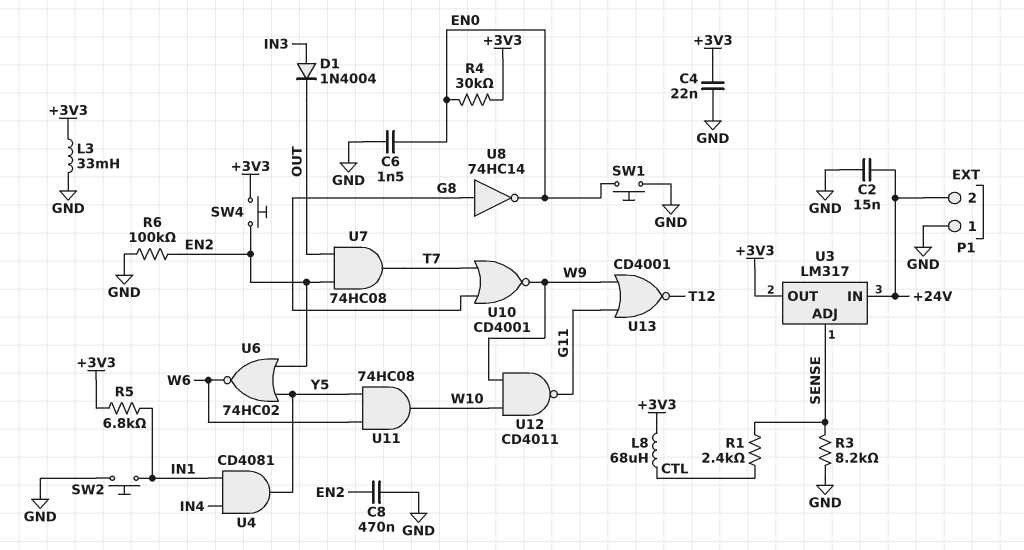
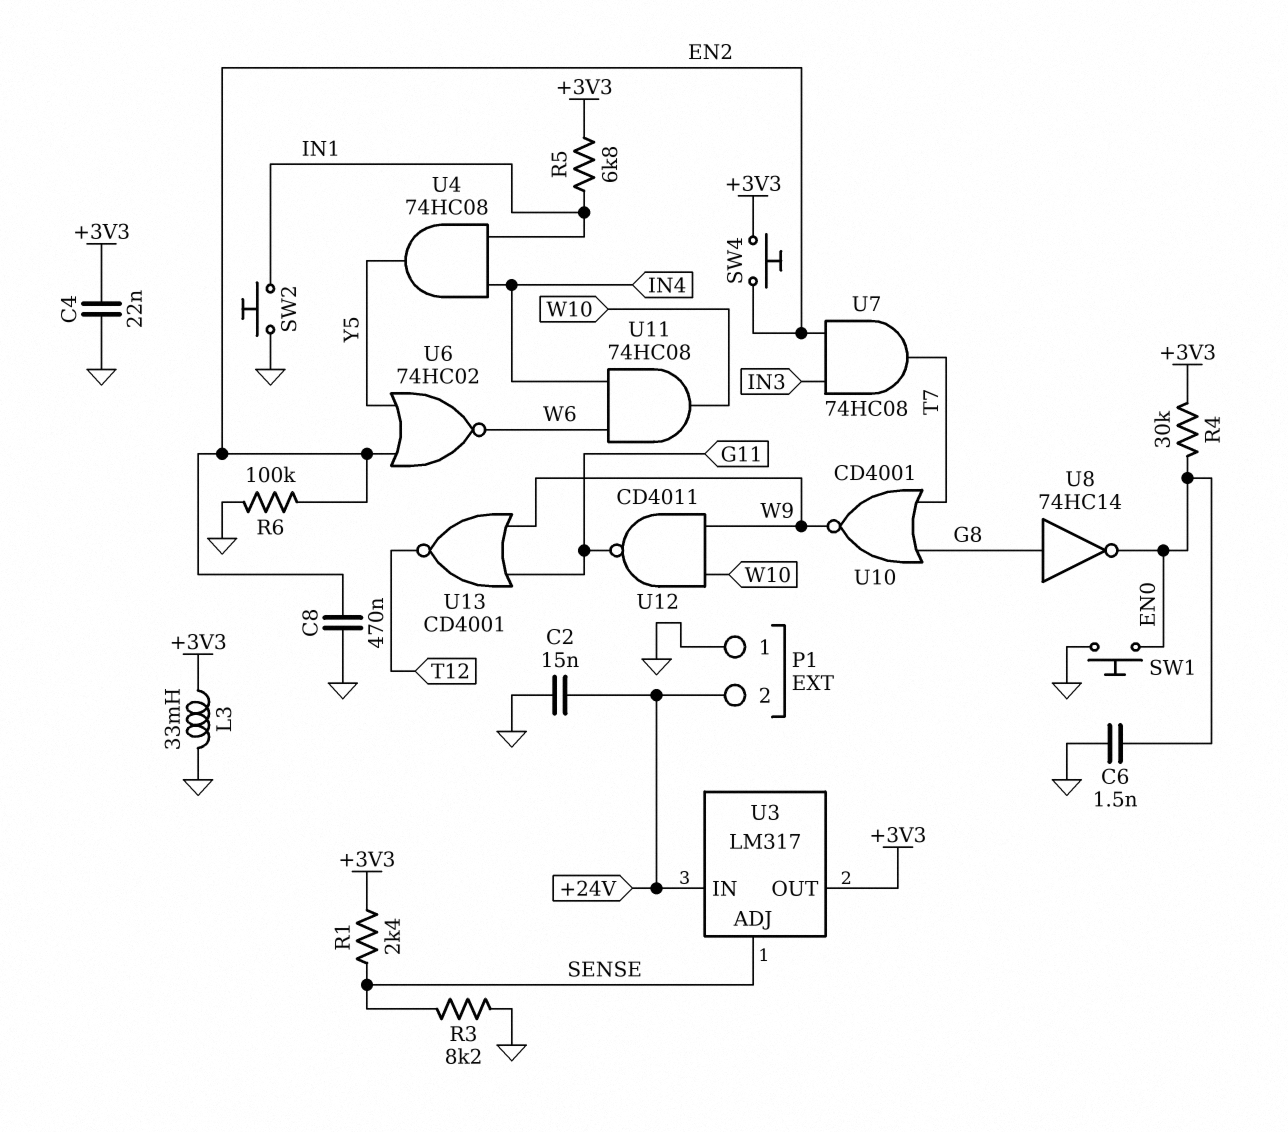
D1: diode 1N4004 (A IN3, K OUT) -> none
L8: 68uH (+3V3, CTL) -> none
R1: 2.4k (CTL, SENSE) -> 2.4k (+3V3, SENSE)
U4: AND CD4081 (in IN1, in IN4, out Y5) -> AND 74HC08 (in IN1, in IN4, out Y5)
U7: AND 74HC08 (in EN2, in OUT, out T7) -> AND 74HC08 (in EN2, in IN3, out T7)
U11: AND 74HC08 (in W6, in Y5, out W10) -> AND 74HC08 (in IN4, in W6, out W10)

